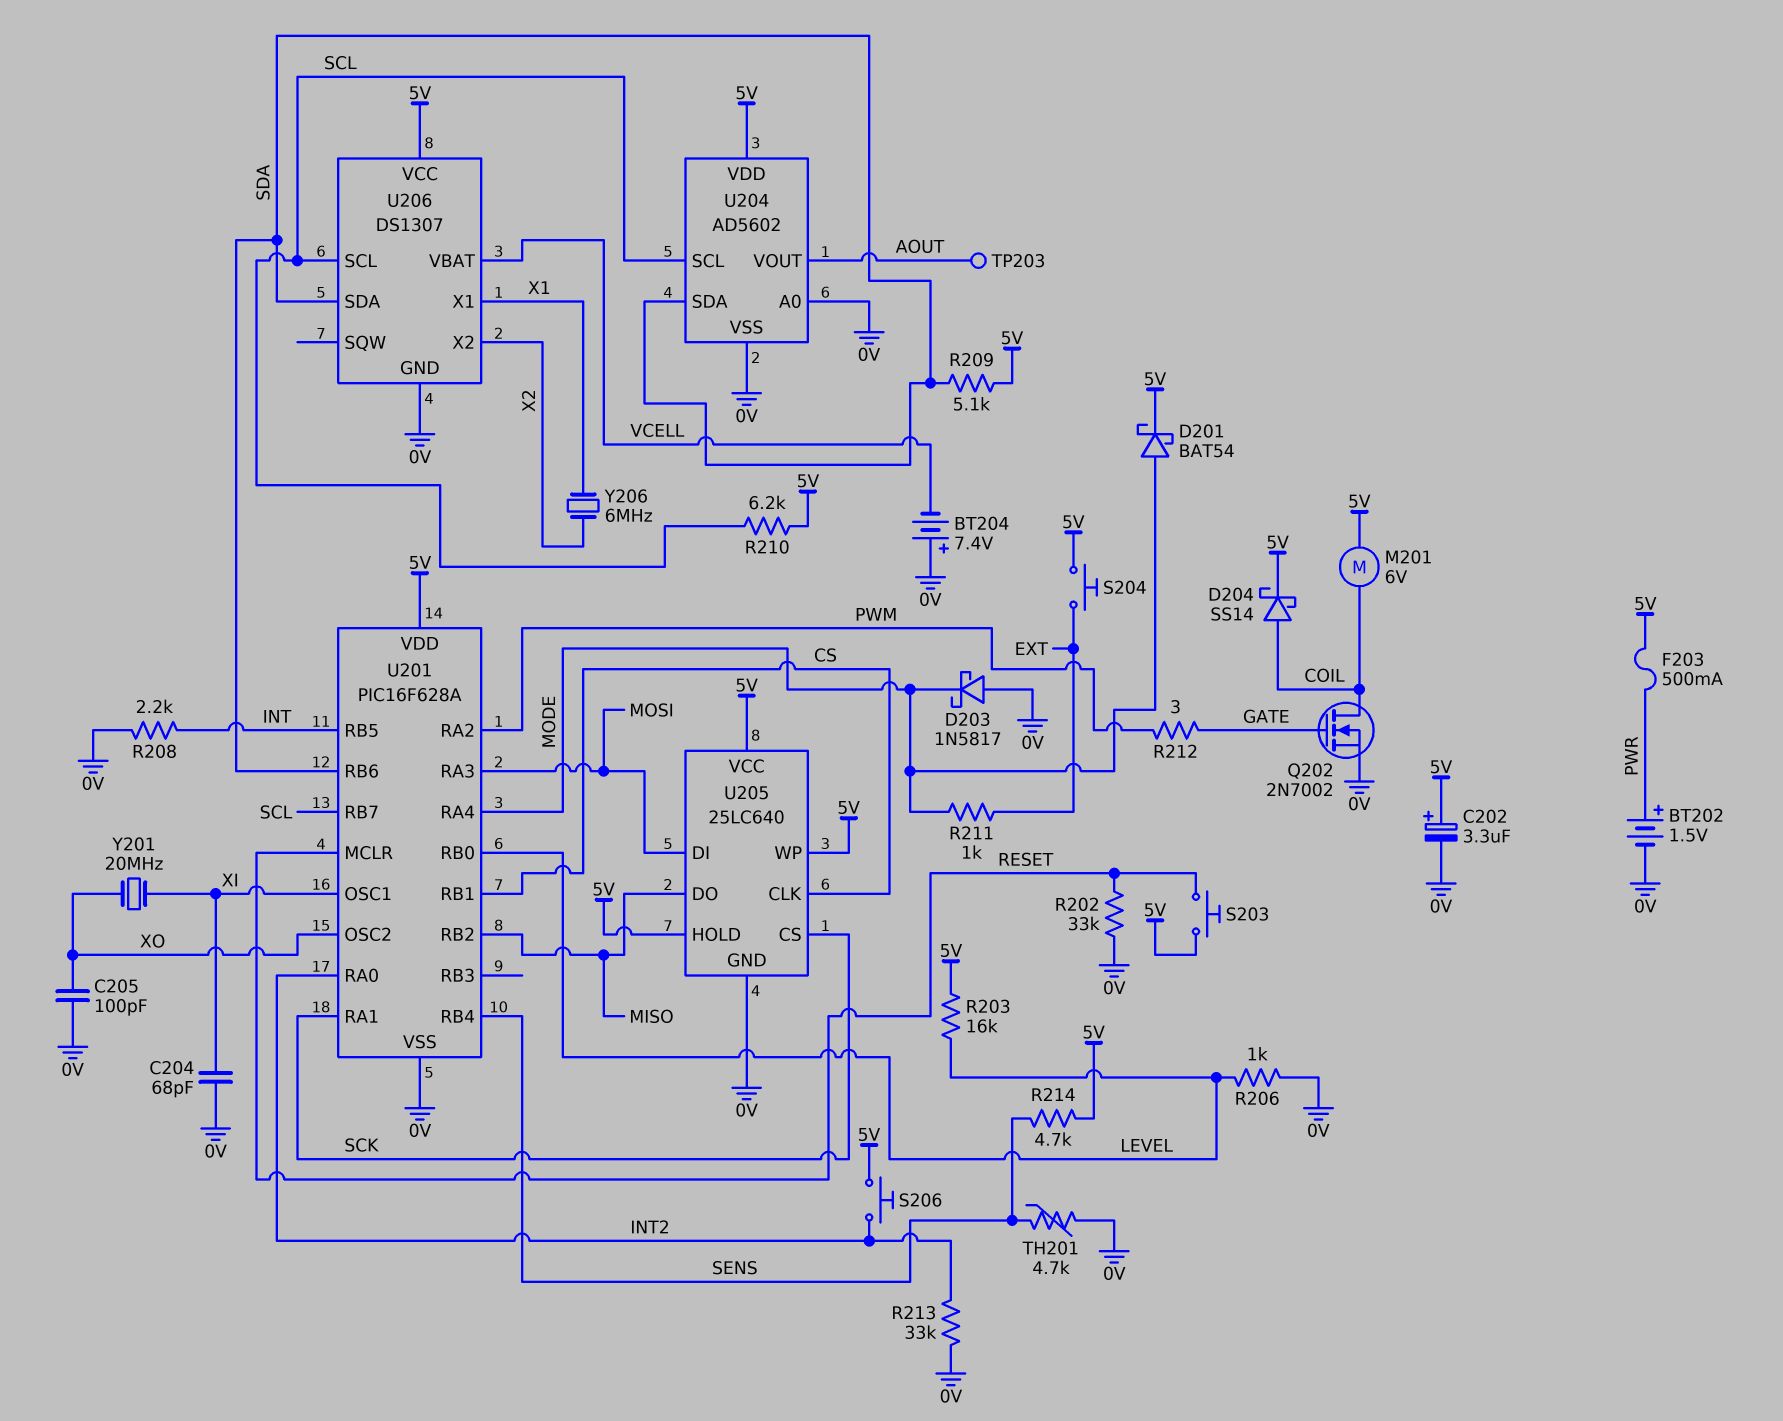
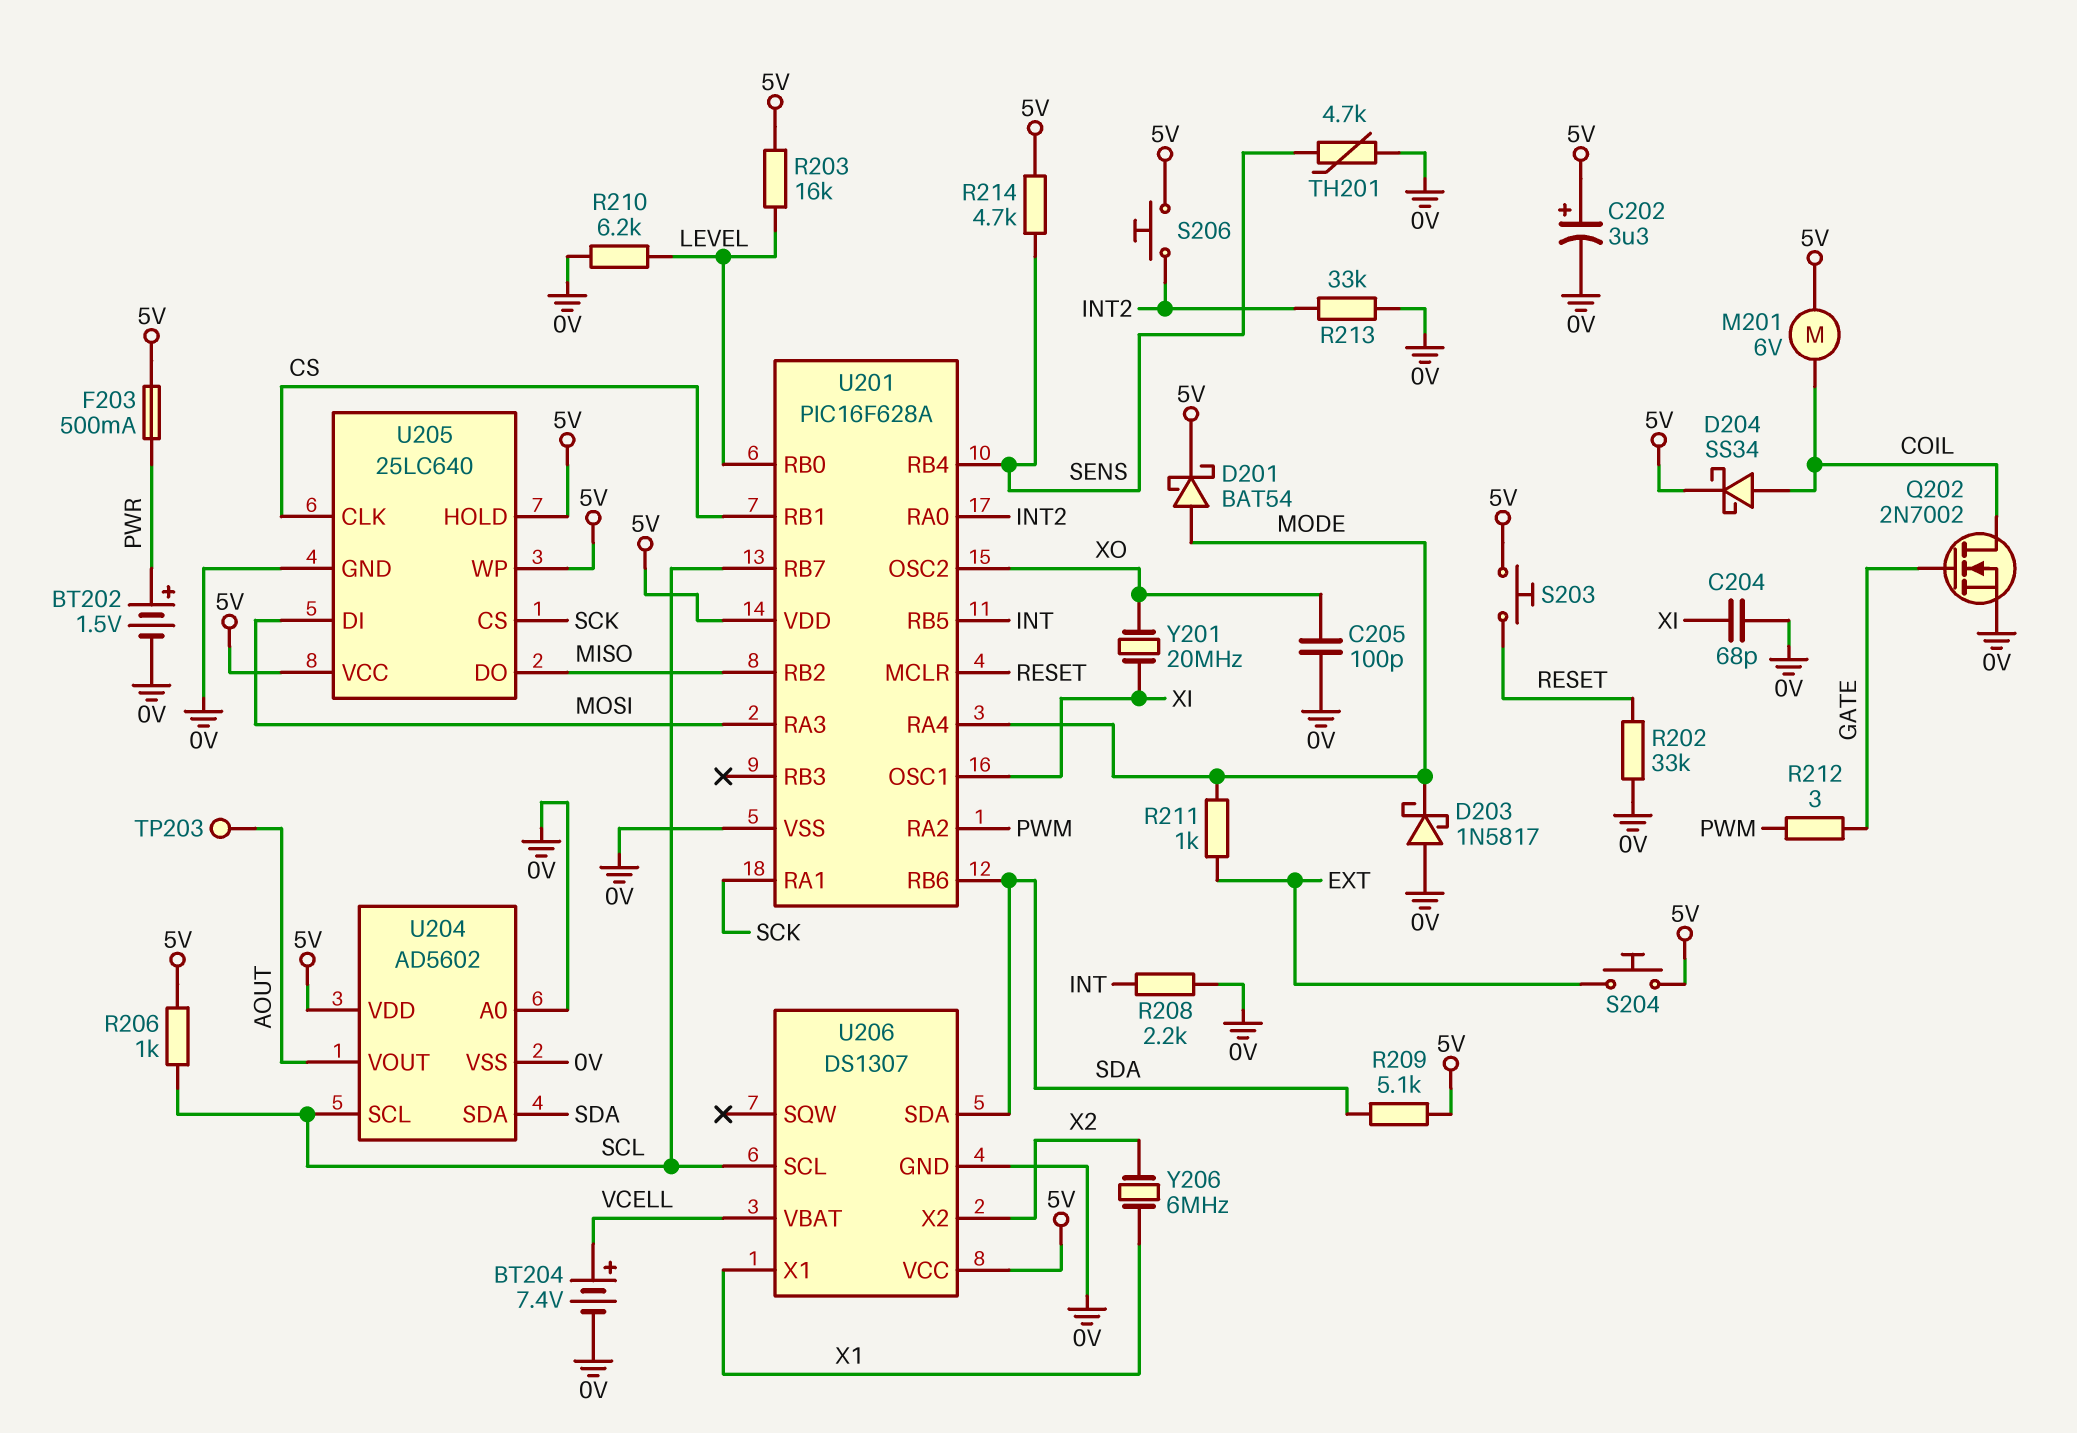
BT204: 7.4V (plus 0V, minus VCELL) -> 7.4V (plus VCELL, minus 0V)
D204: schottky SS14 (A COIL, K 5V) -> schottky SS34 (A COIL, K 5V)
R206: 1k (0V, LEVEL) -> 1k (5V, SCL)
R210: 6.2k (5V, SCL) -> 6.2k (0V, LEVEL)

